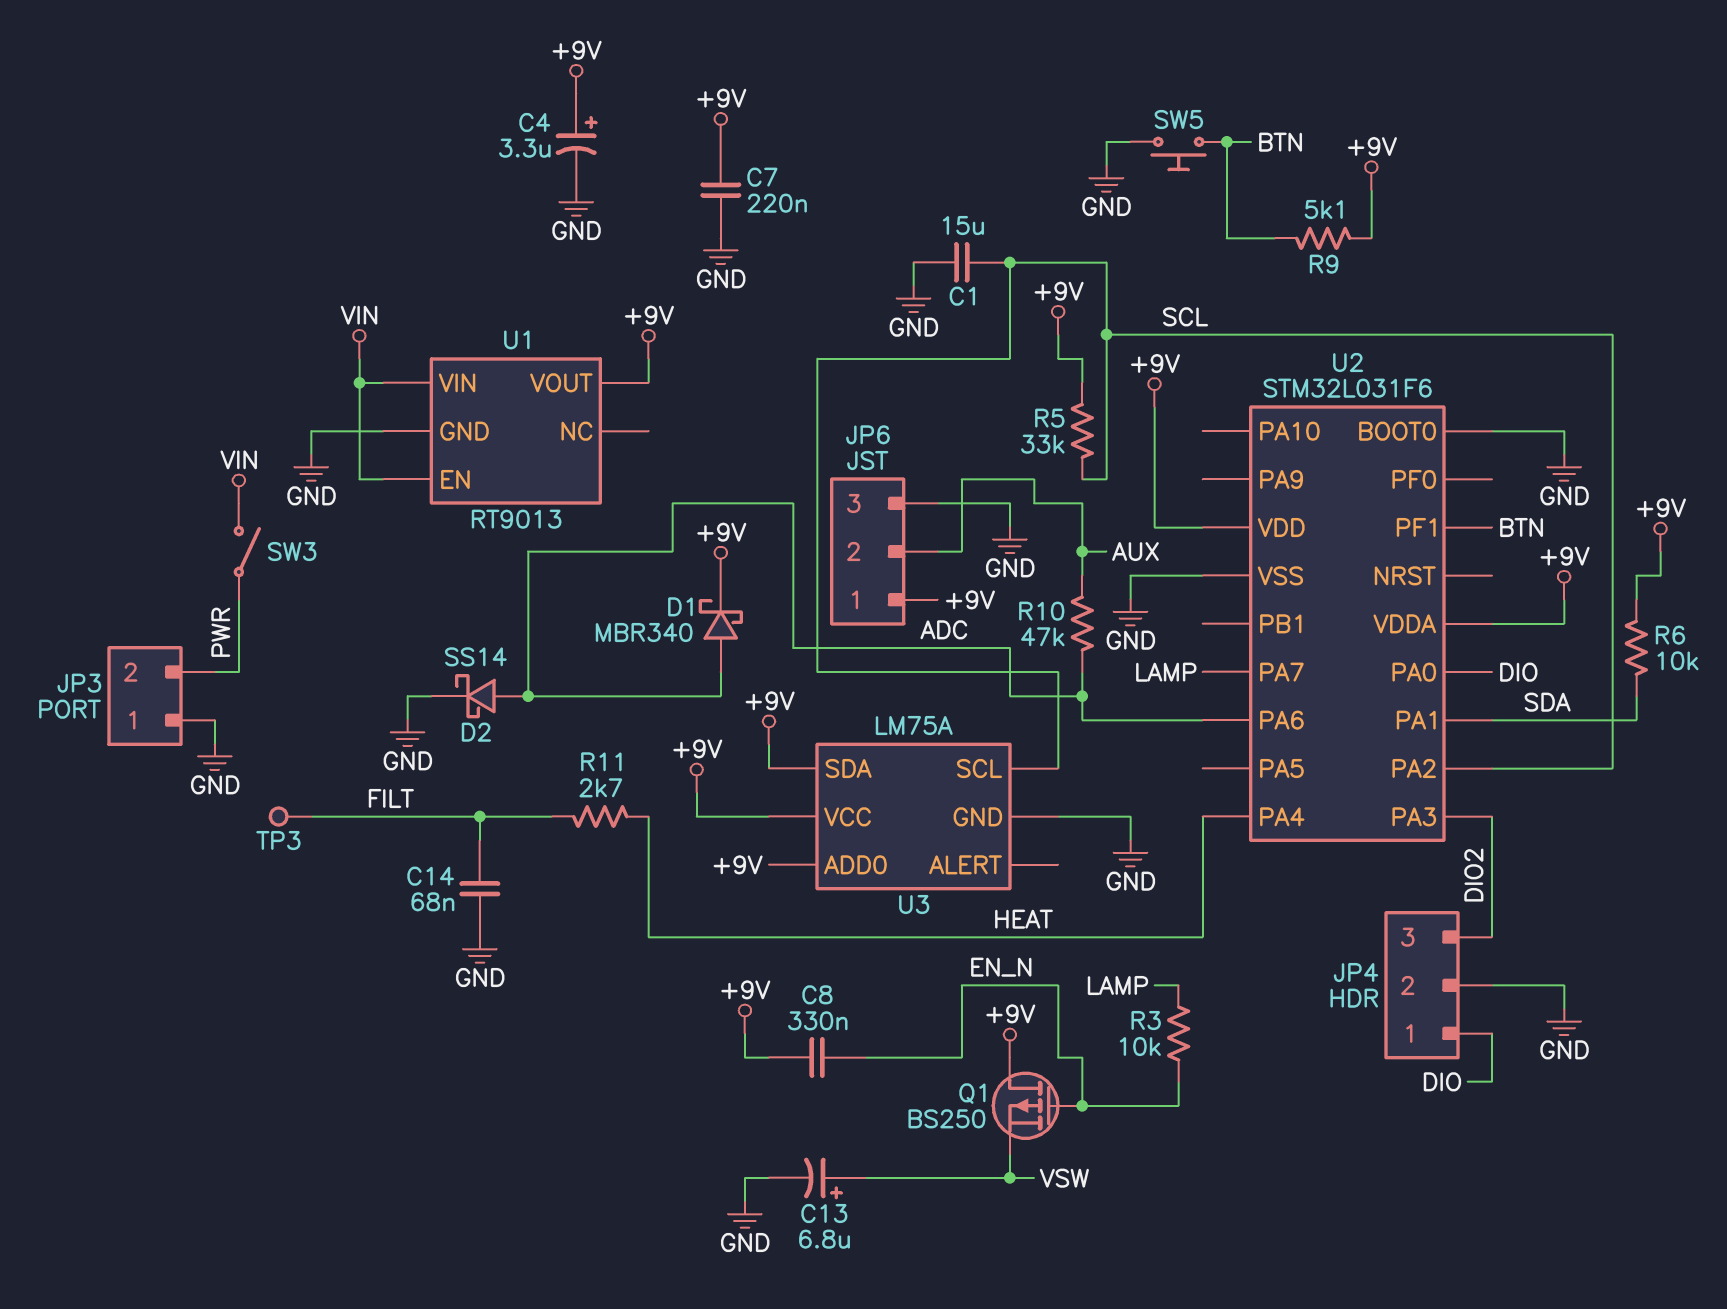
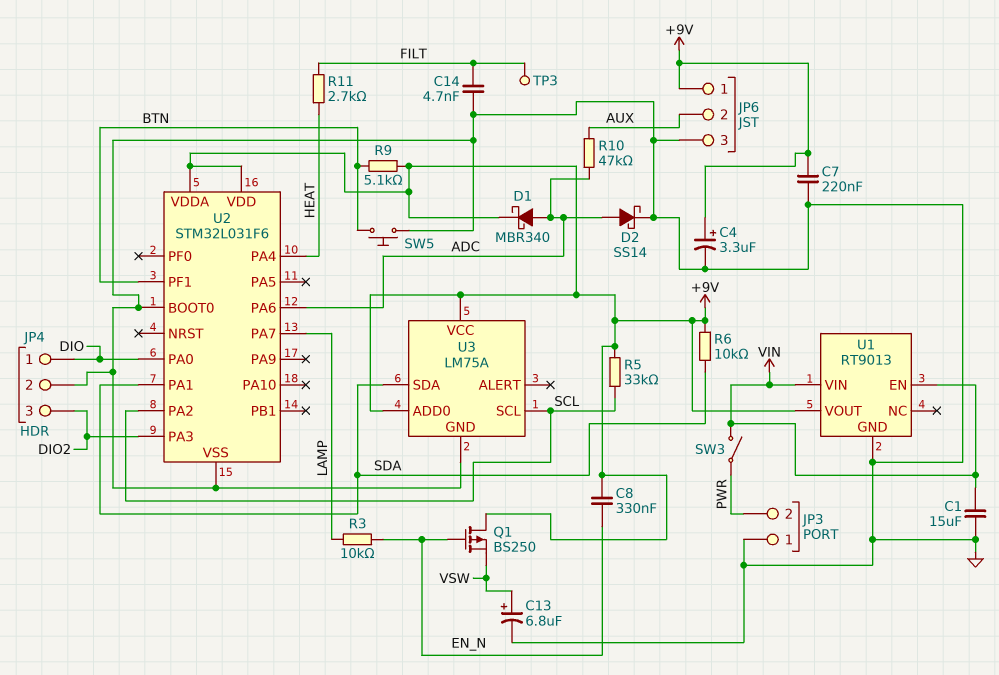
C1: 15uF (GND, SCL) -> 15uF (GND, VIN)
C14: 68nF (FILT, GND) -> 4.7nF (FILT, GND)
U3 pin SDA: +9V -> SDA

